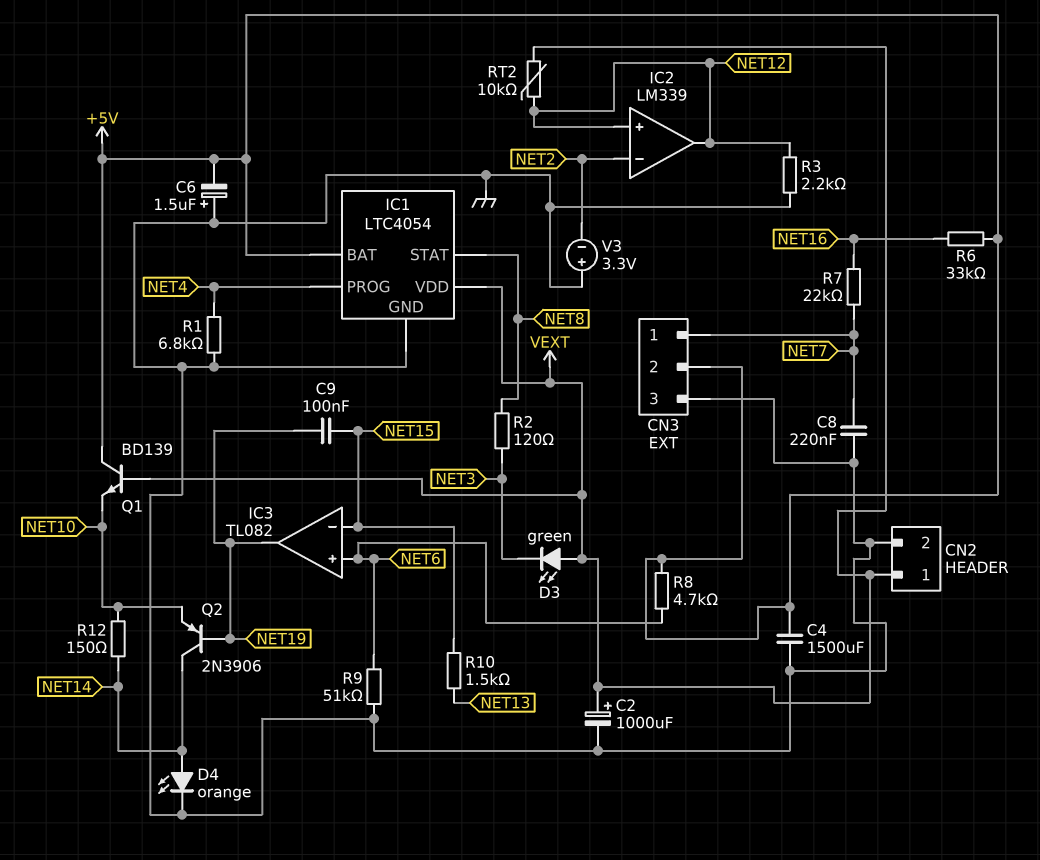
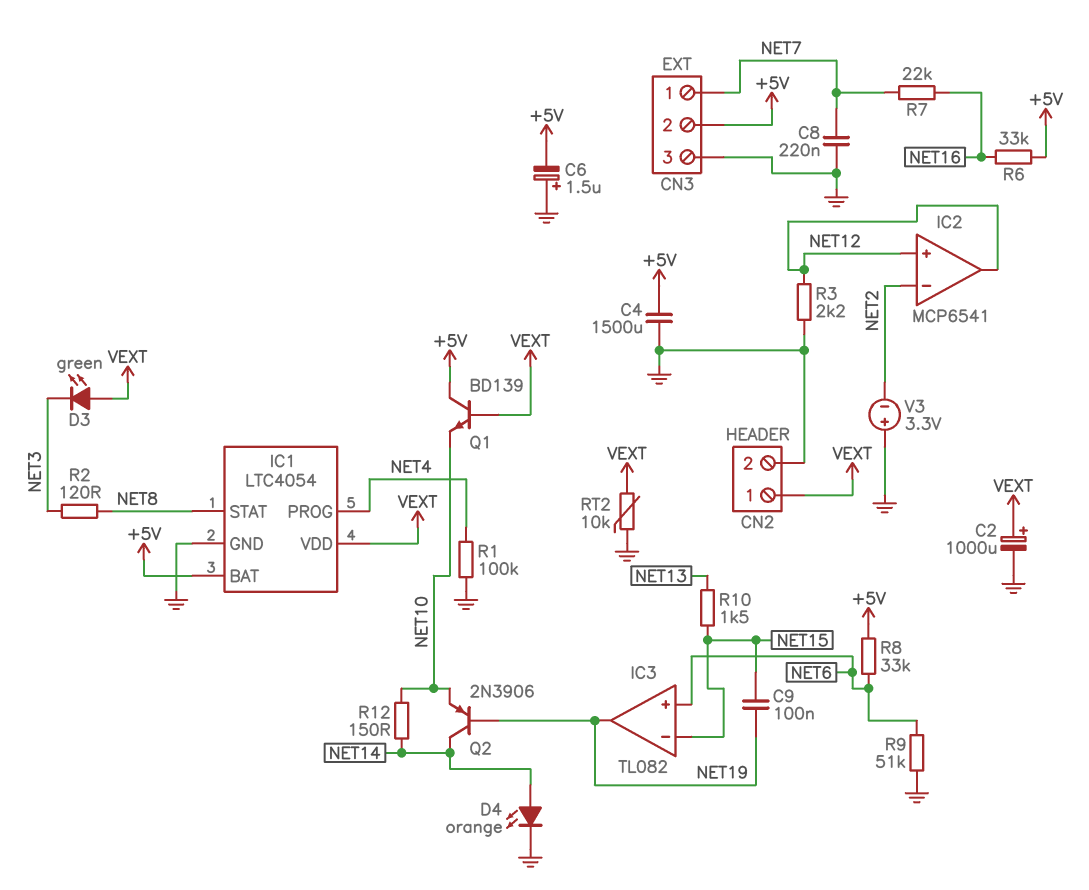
IC2: LM339 -> MCP6541
R1: 6.8k (GND, NET4) -> 100k (GND, NET4)
R8: 4.7k (+5V, NET6) -> 33k (+5V, NET6)
RT2: 10k (NET12, VEXT) -> 10k (GND, VEXT)

